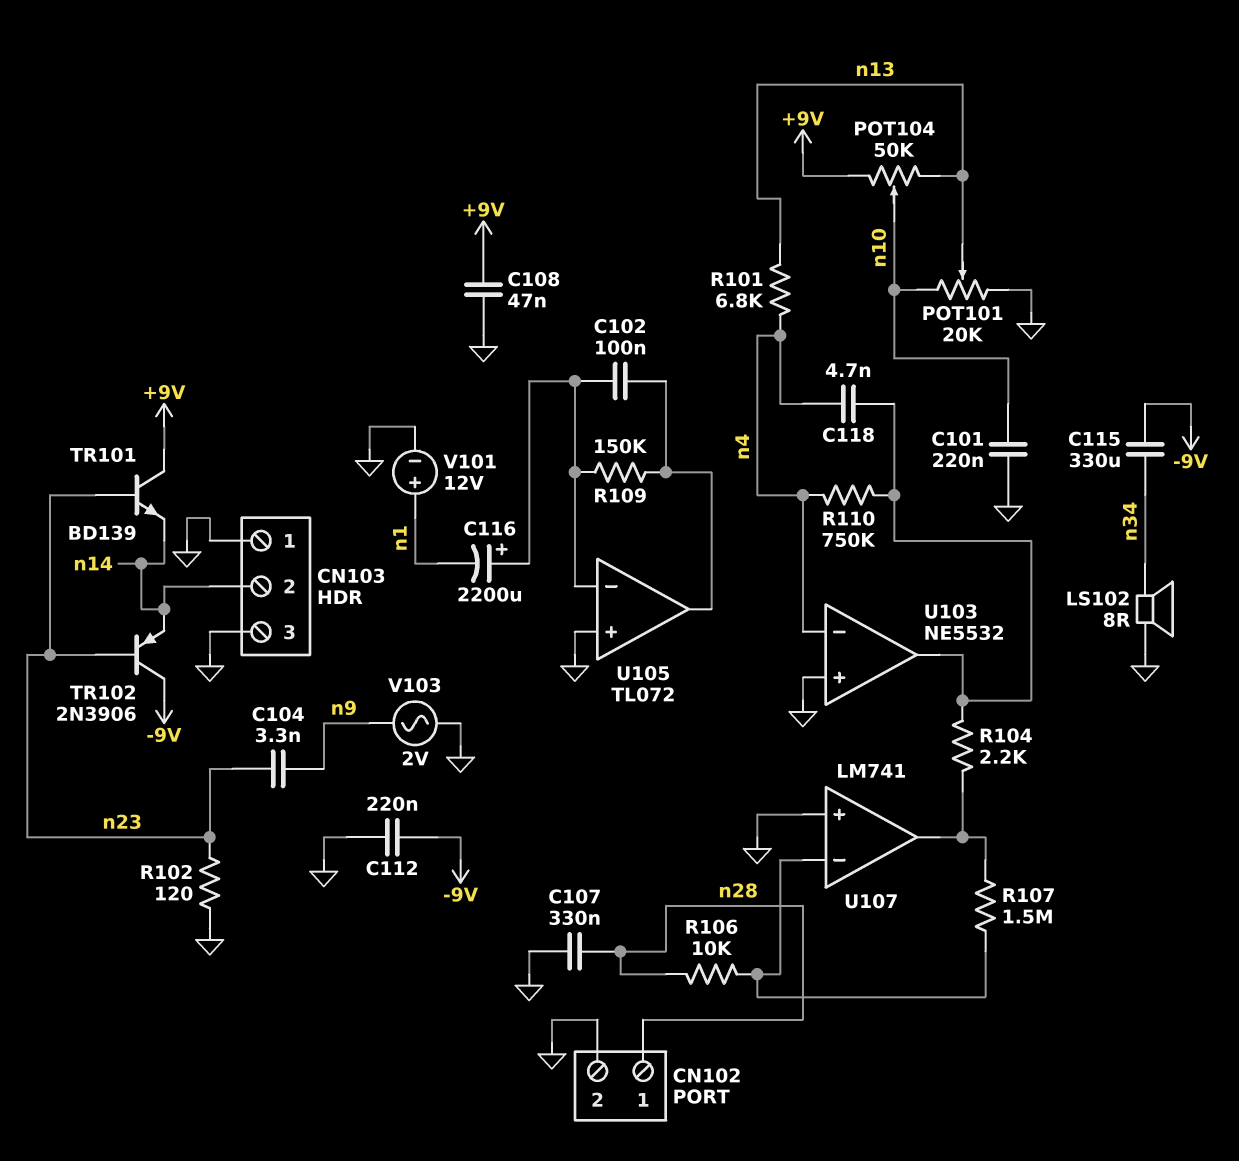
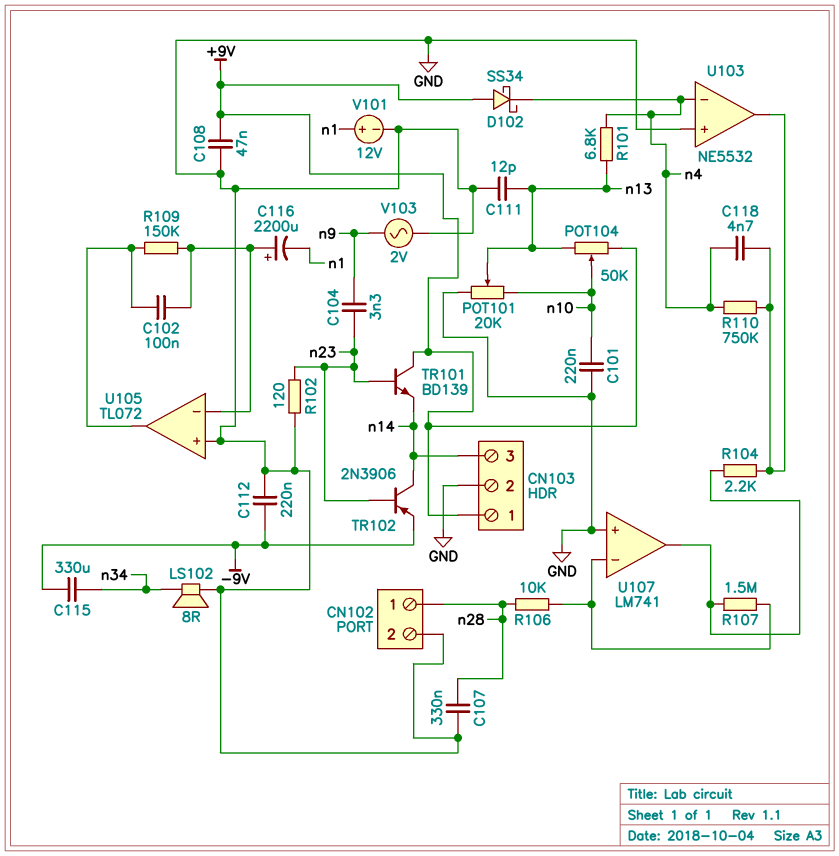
C111: none -> 12pF (GND, n13)
CN103 pin 1: GND -> +9V
CN103 pin 2: n14 -> GND
CN103 pin 3: GND -> n14
D102: none -> schottky SS34 (A +9V, K n4)
TR102: PNP 2N3906 (B n23, C -9V, E n14) -> PNP 2N3906 (B n23, C n14, E -9V)

